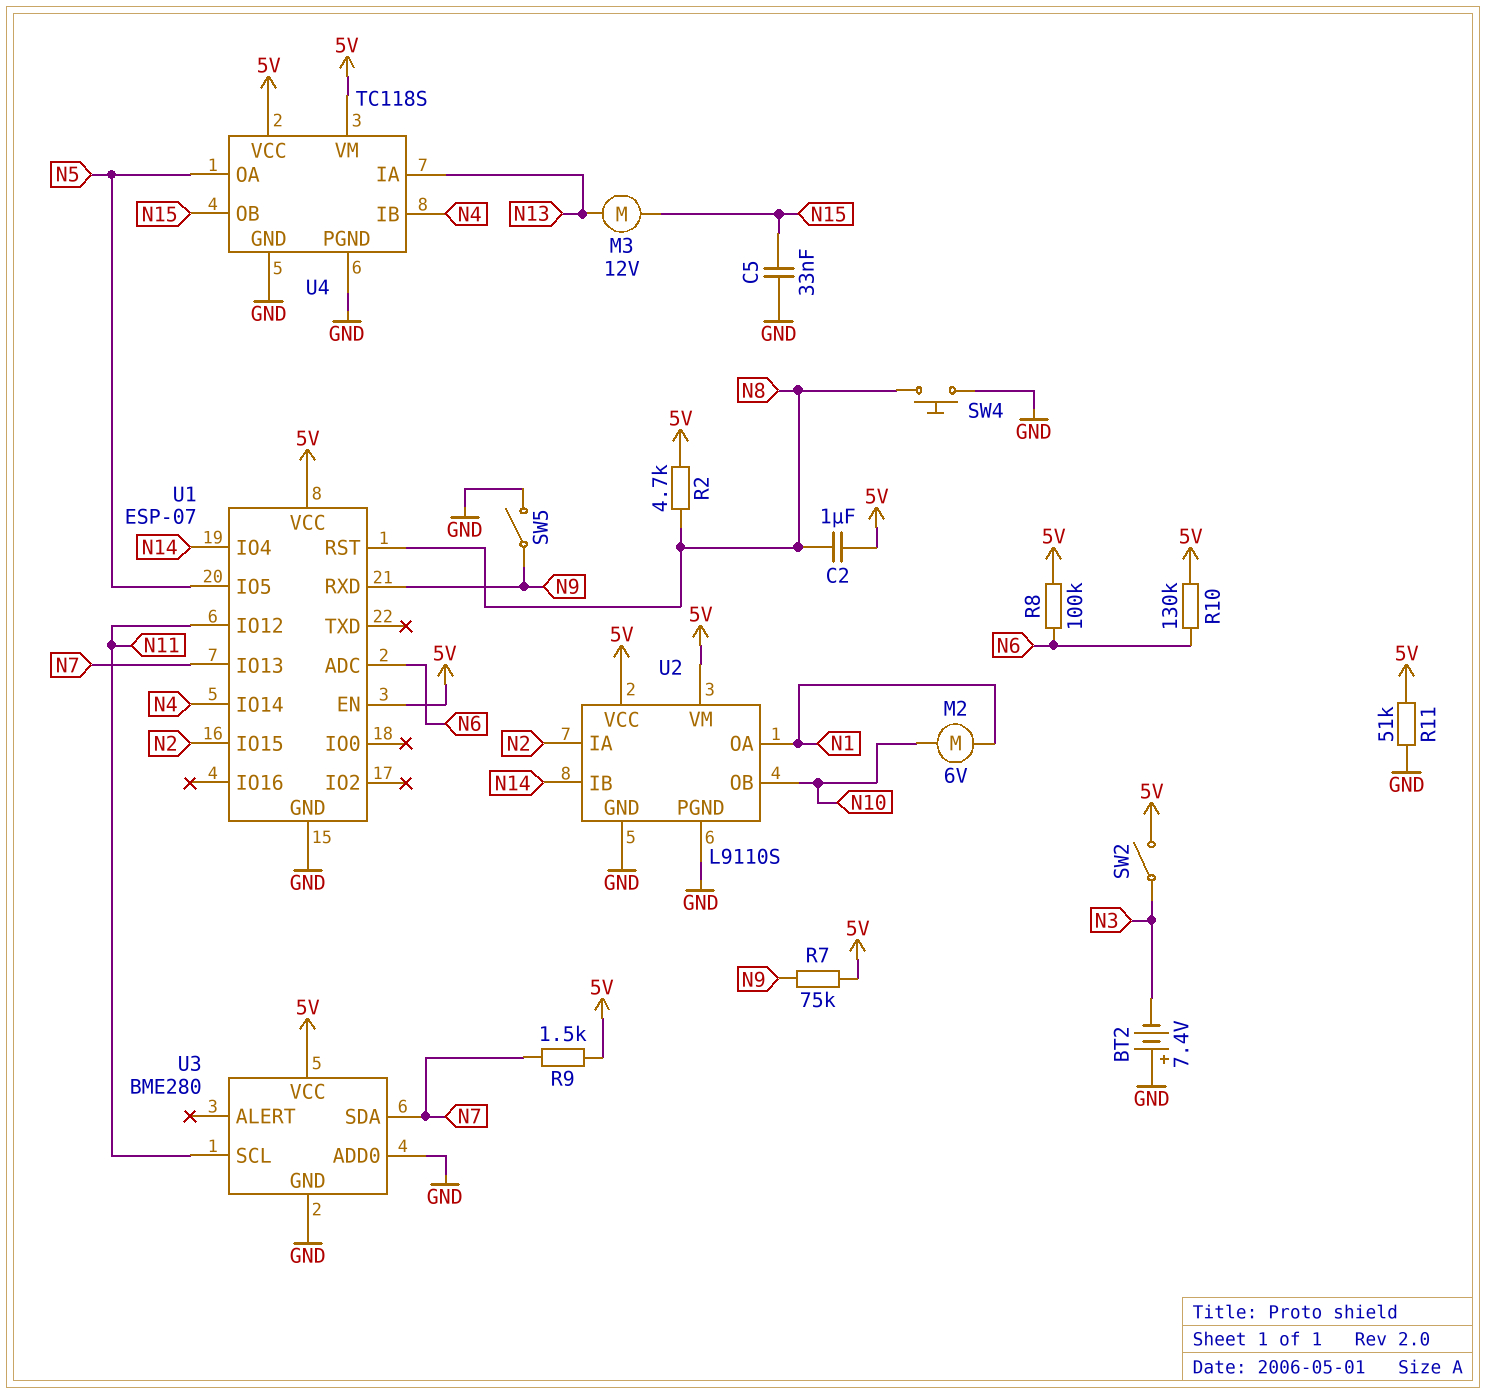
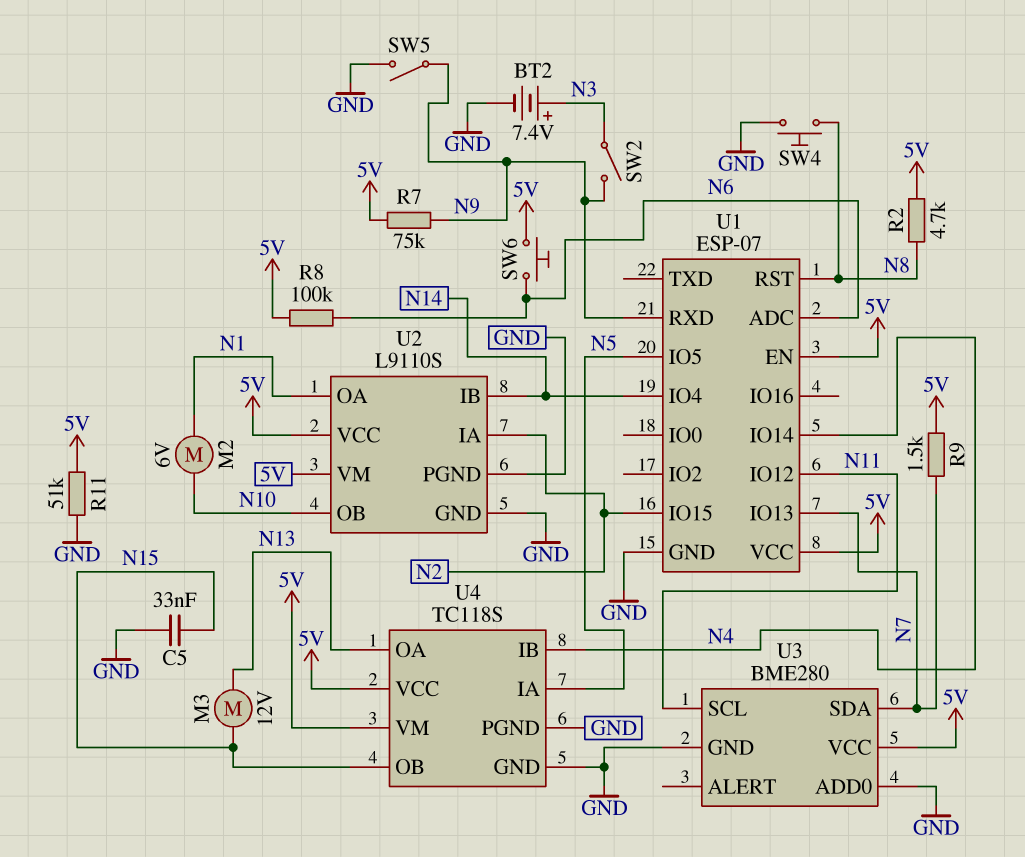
BT2: 7.4V (plus GND, minus N3) -> 7.4V (plus N3, minus GND)
C2: 1uF (5V, N8) -> none
R10: 130k (5V, N6) -> none
SW2: switch (5V, N3) -> switch (N3, N9)
SW6: none -> button (5V, N6)
U4 pin IA: N13 -> N5
U4 pin OA: N5 -> N13

